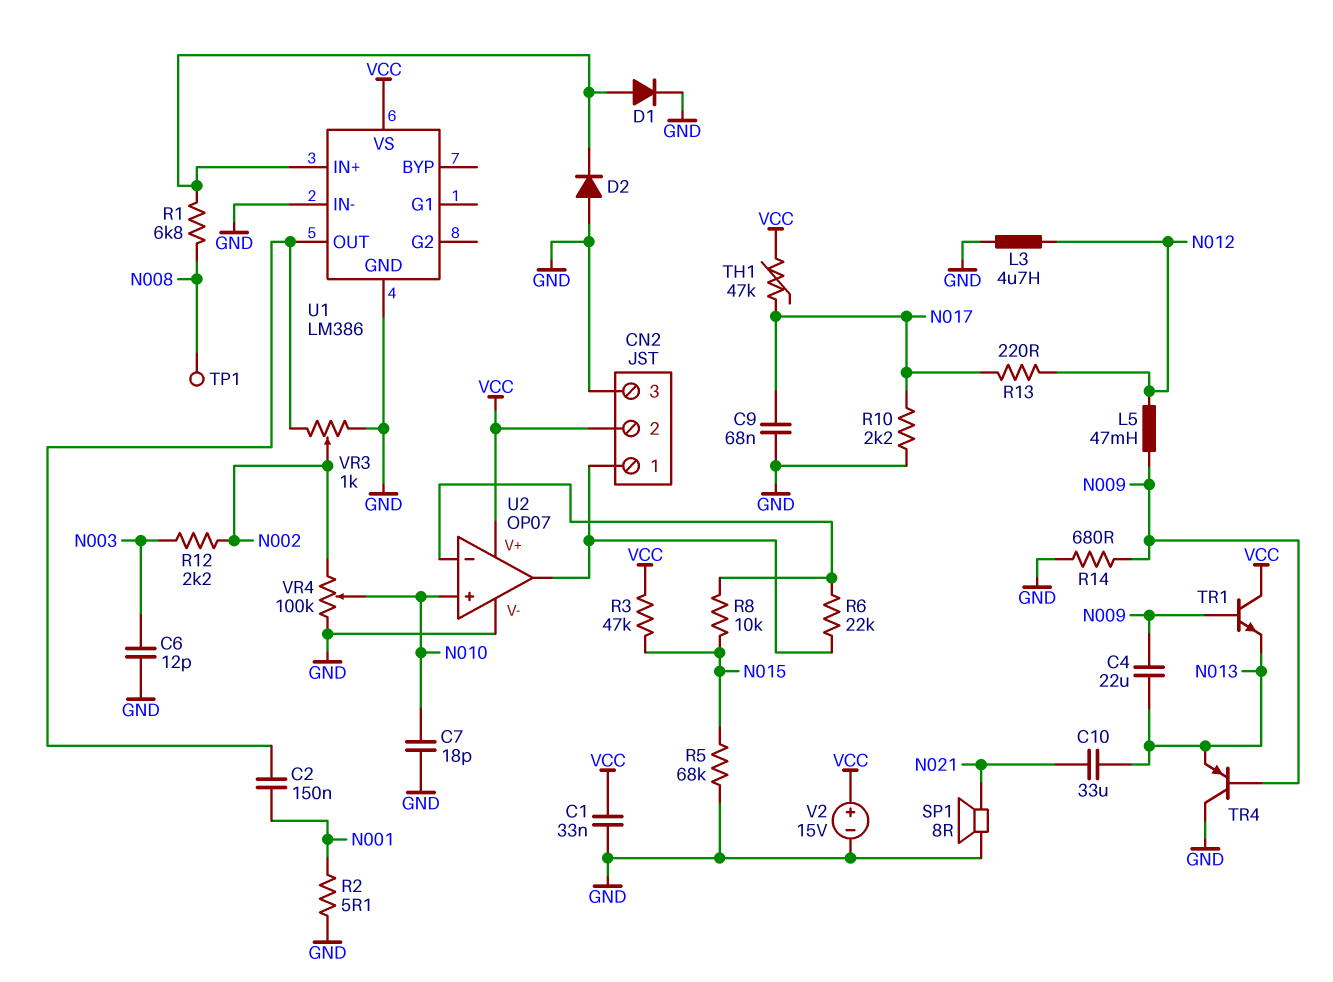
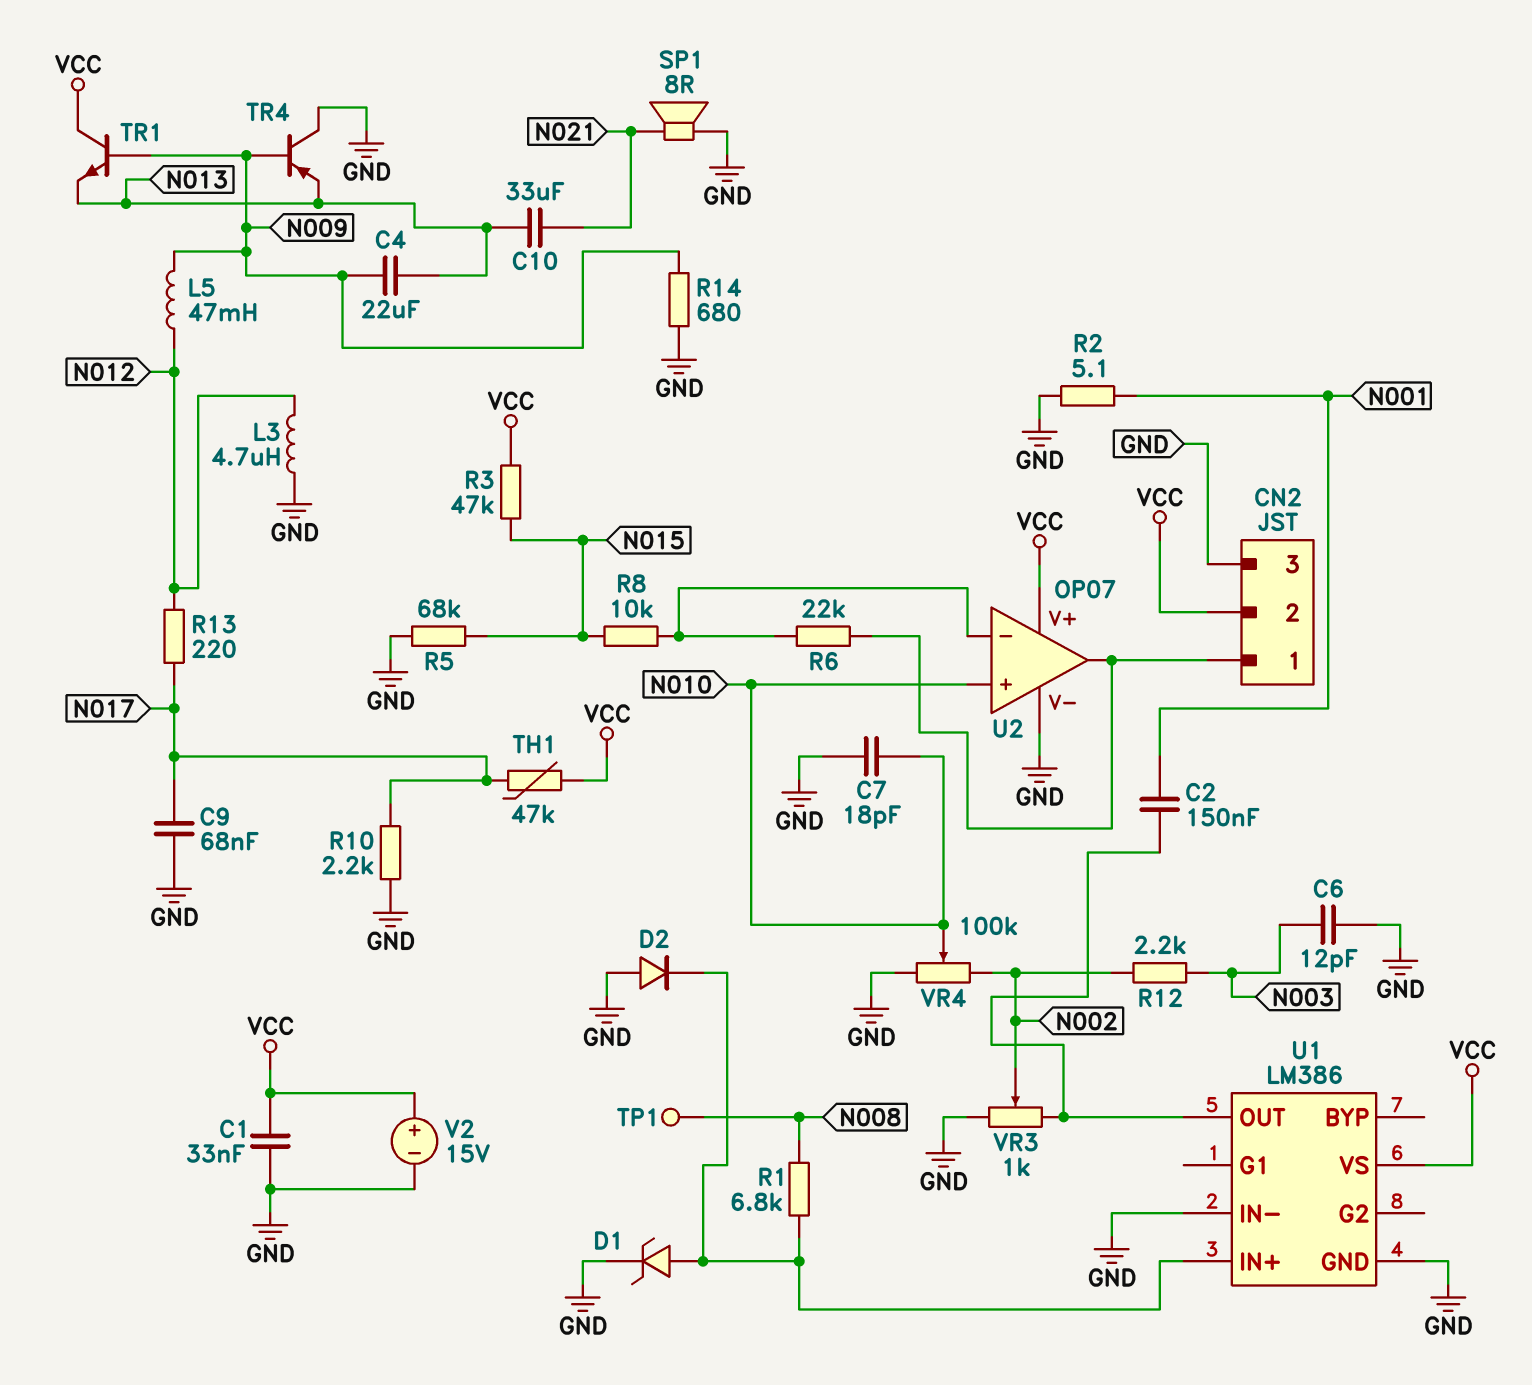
D1: diode (A U1/IN+, K GND) -> zener (A U1/IN+, K GND)

